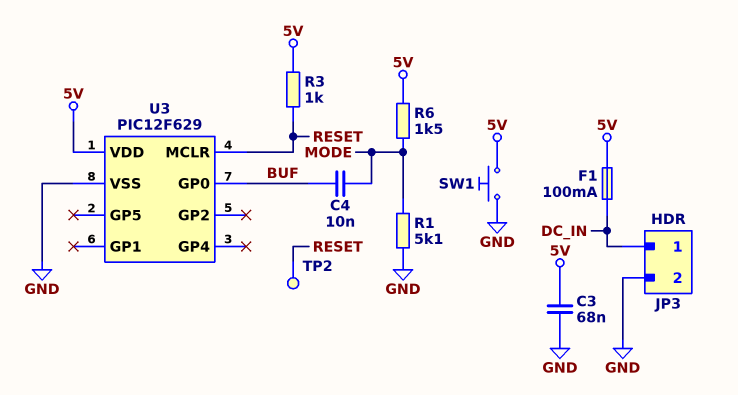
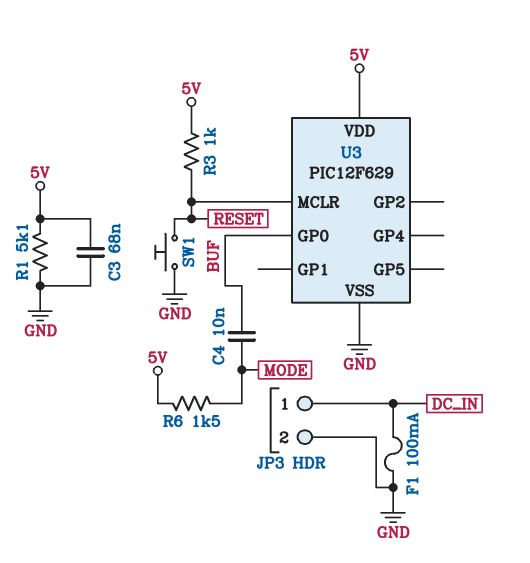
F1: 100mA (5V, DC_IN) -> 100mA (DC_IN, GND)
R1: 5.1k (GND, MODE) -> 5.1k (5V, GND)
SW1: button (5V, GND) -> button (GND, RESET)
TP2: test point (RESET) -> none

